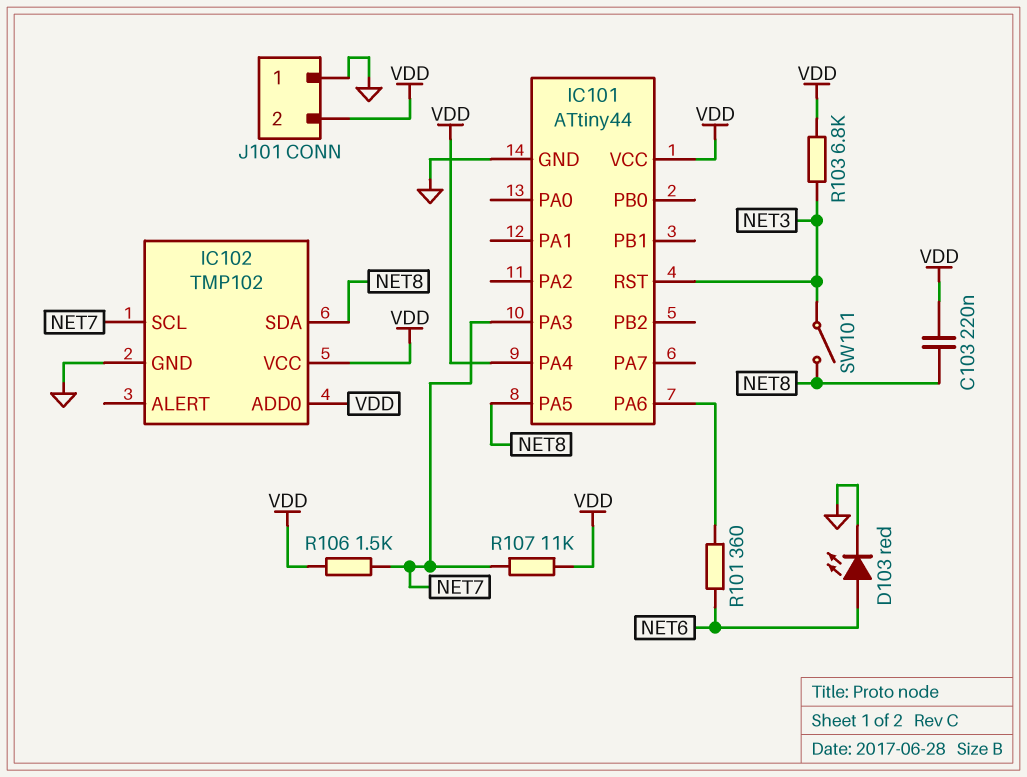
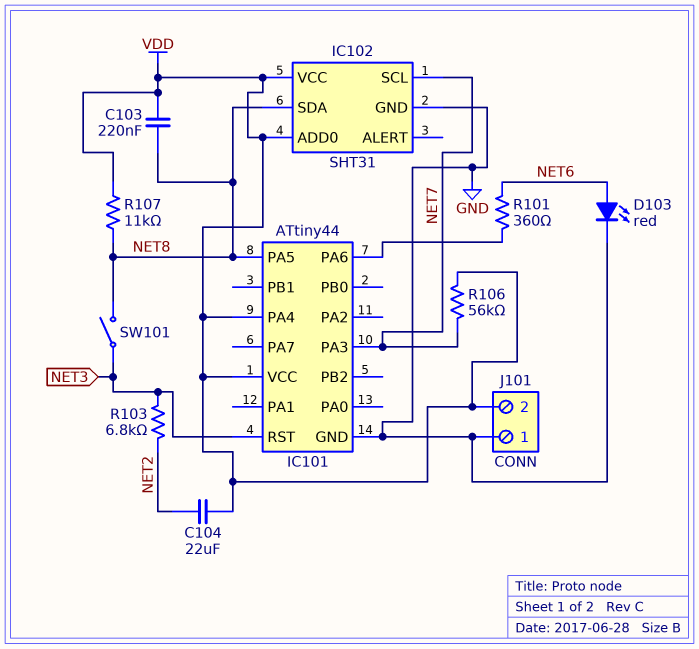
C104: none -> 22uF (NET2, VDD)
IC102: TMP102 -> SHT31
R103: 6.8k (NET3, VDD) -> 6.8k (NET2, NET3)
R106: 1.5k (NET7, VDD) -> 56k (NET7, VDD)
R107: 11k (NET7, VDD) -> 11k (NET8, VDD)

